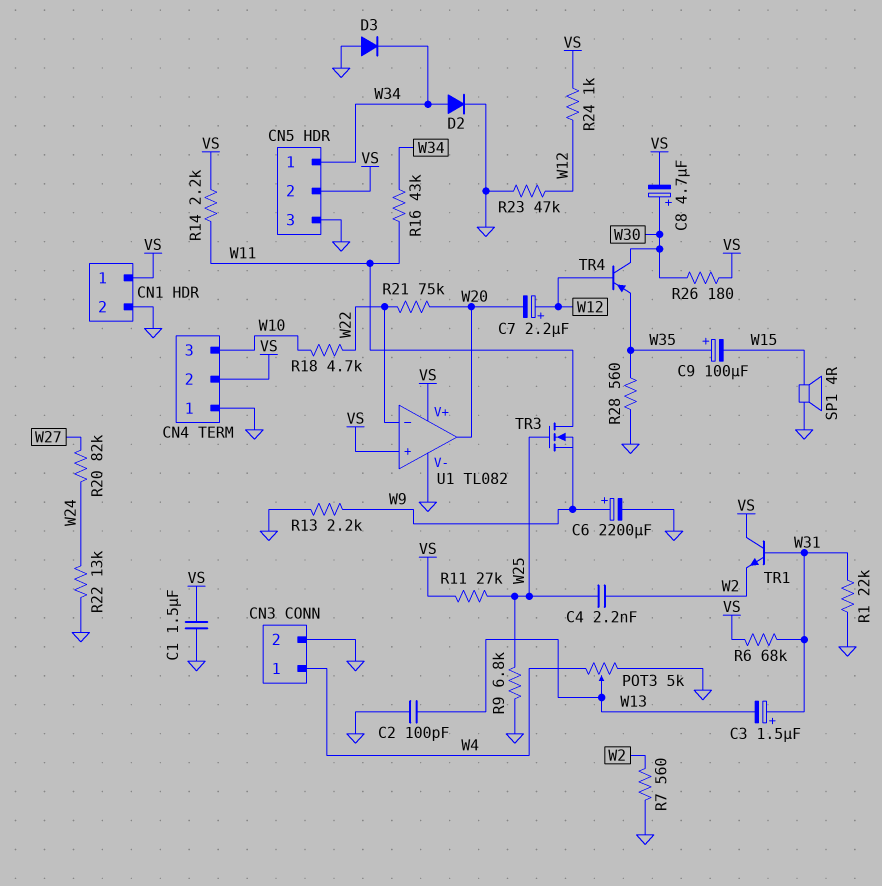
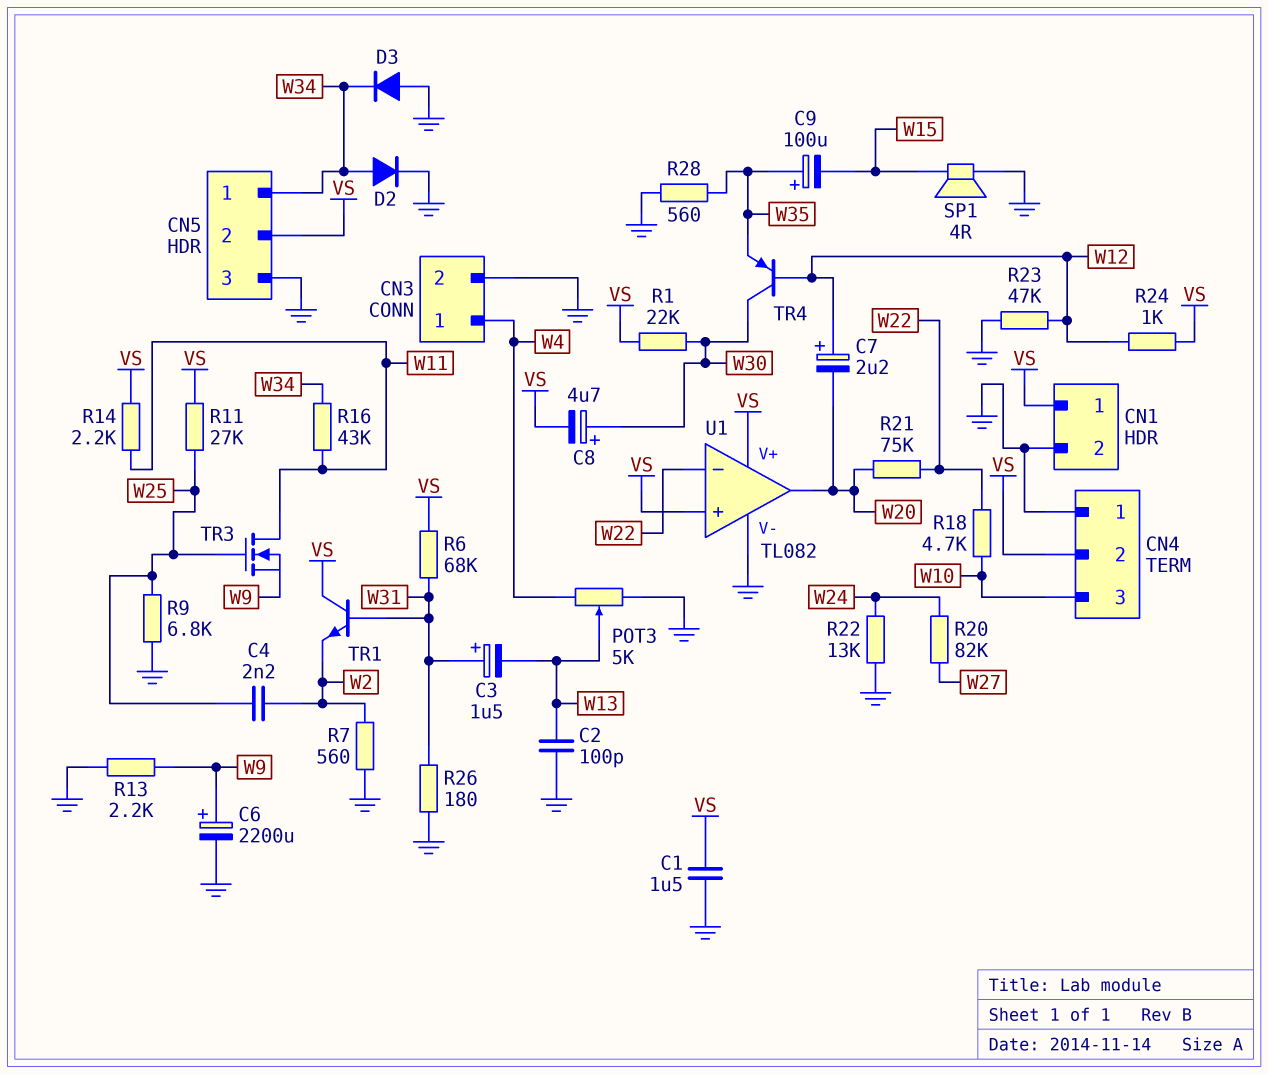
R1: 22k (GND, W31) -> 22k (VS, W30)
R26: 180 (VS, W30) -> 180 (GND, W31)

